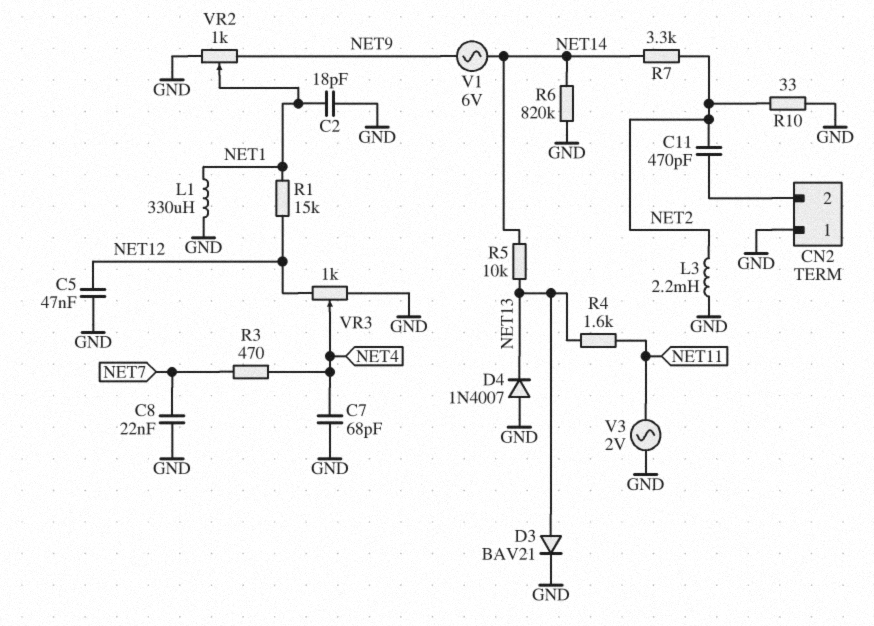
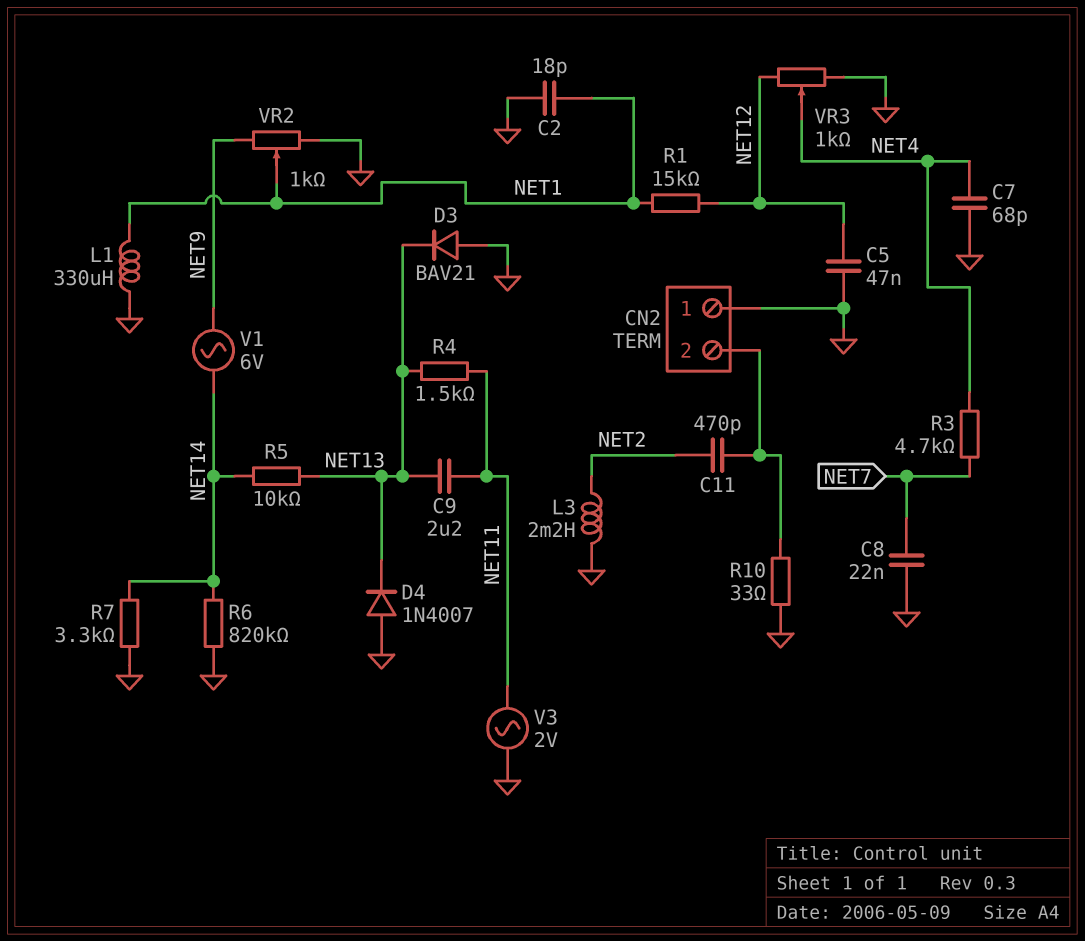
C9: none -> 2.2uF (NET11, NET13)
D3: diode BAV21 (A NET13, K GND) -> diode BAV21 (A GND, K NET13)
R3: 470 (NET4, NET7) -> 4.7k (NET4, NET7)
R4: 1.6k (NET11, NET13) -> 1.5k (NET11, NET13)
R7: 3.3k (NET2, NET14) -> 3.3k (GND, NET14)
R10: 33 (GND, NET2) -> 33 (CN2/2, GND)

